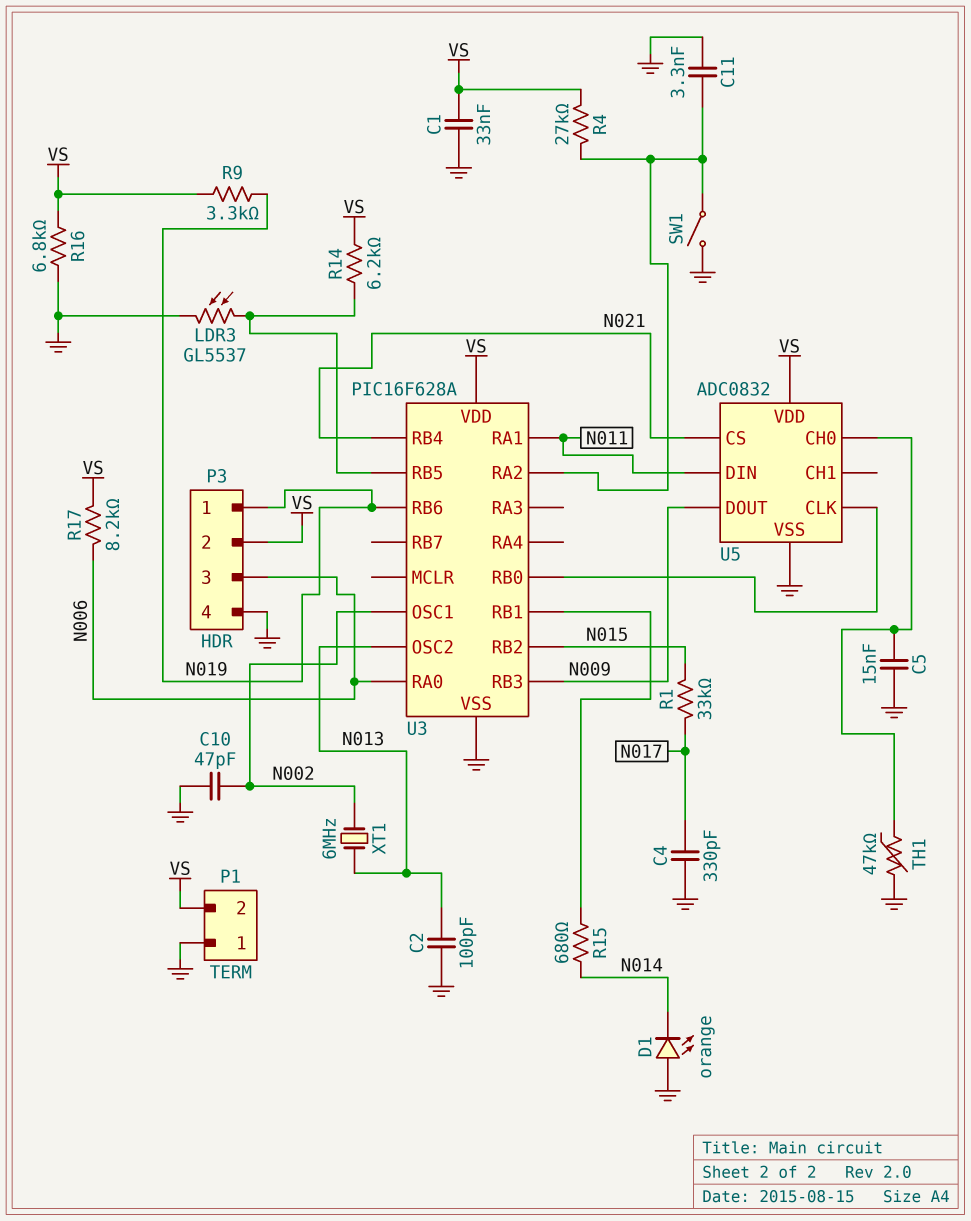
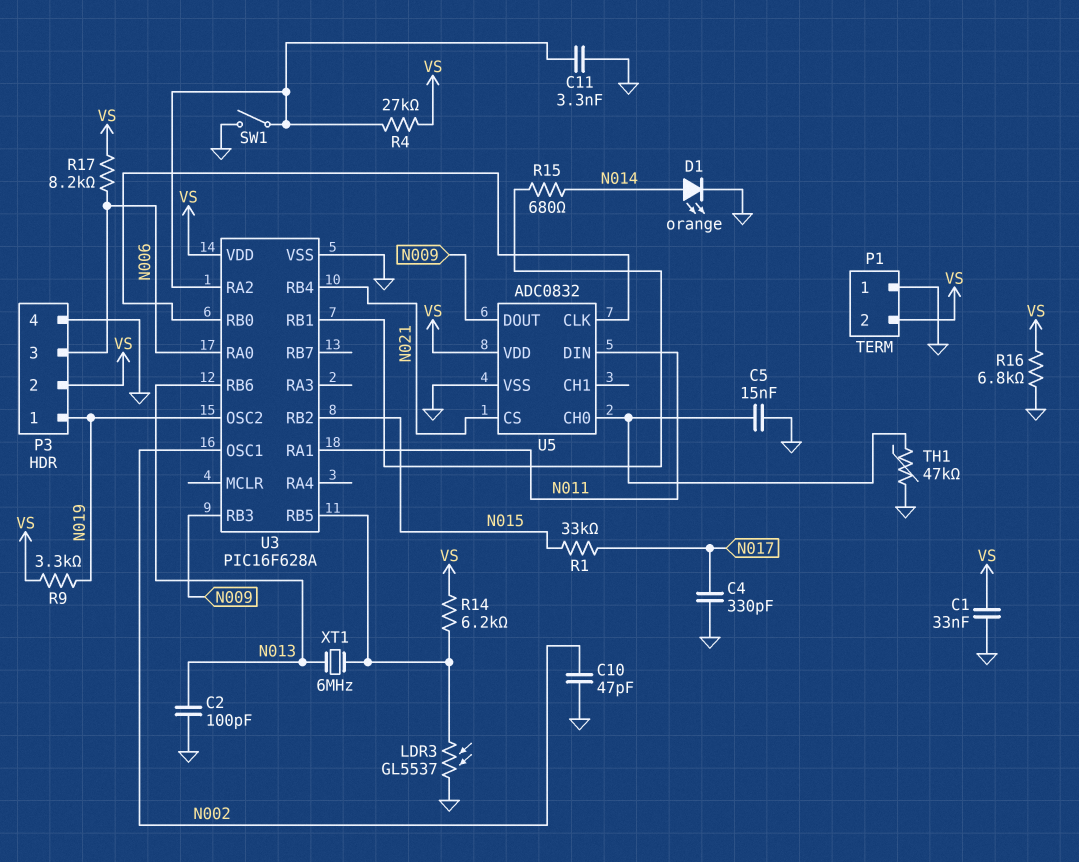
D1: LED orange (A GND, K N014) -> LED orange (A N014, K GND)
U3 pin OSC2: N013 -> N019
U3 pin RB6: N019 -> N013
XT1: 6MHz (N002, N013) -> 6MHz (N013, U3/RB5)

